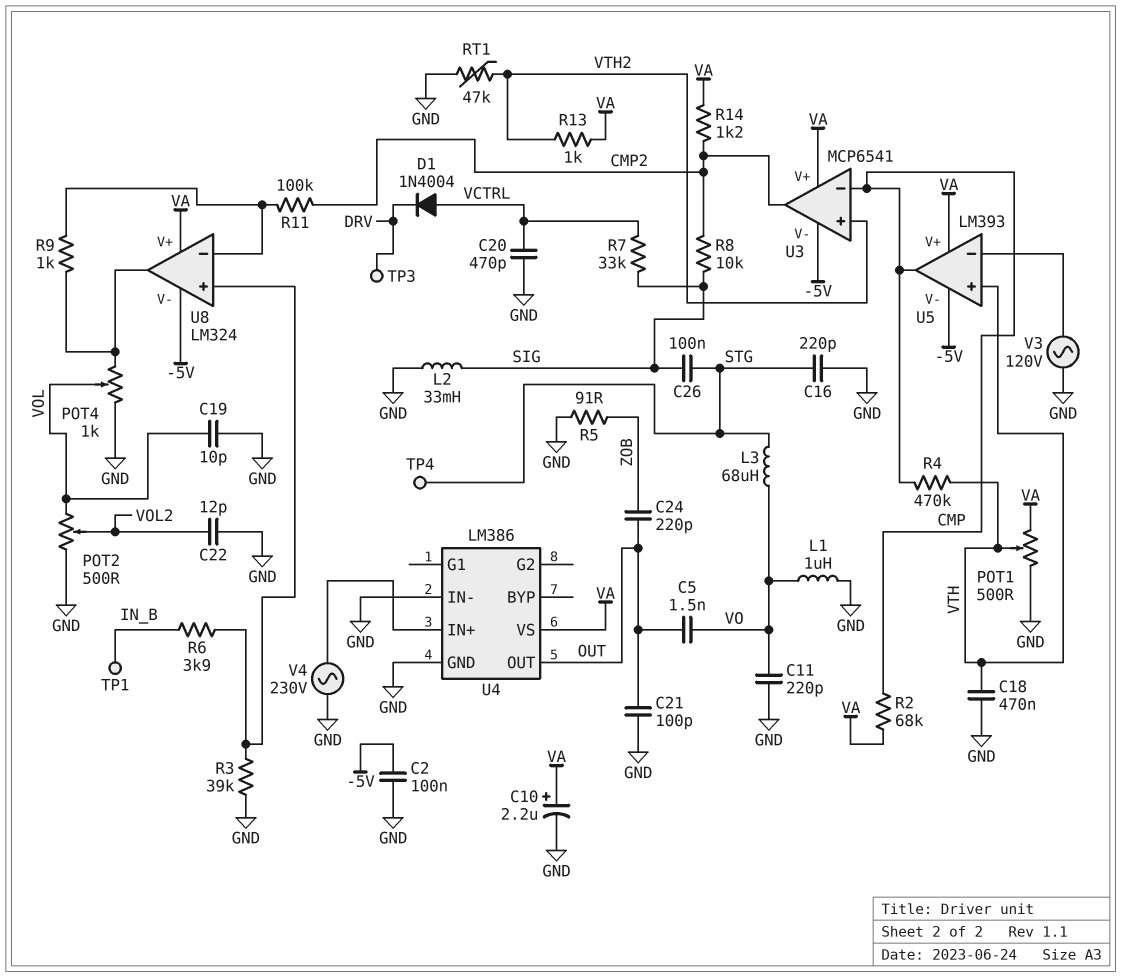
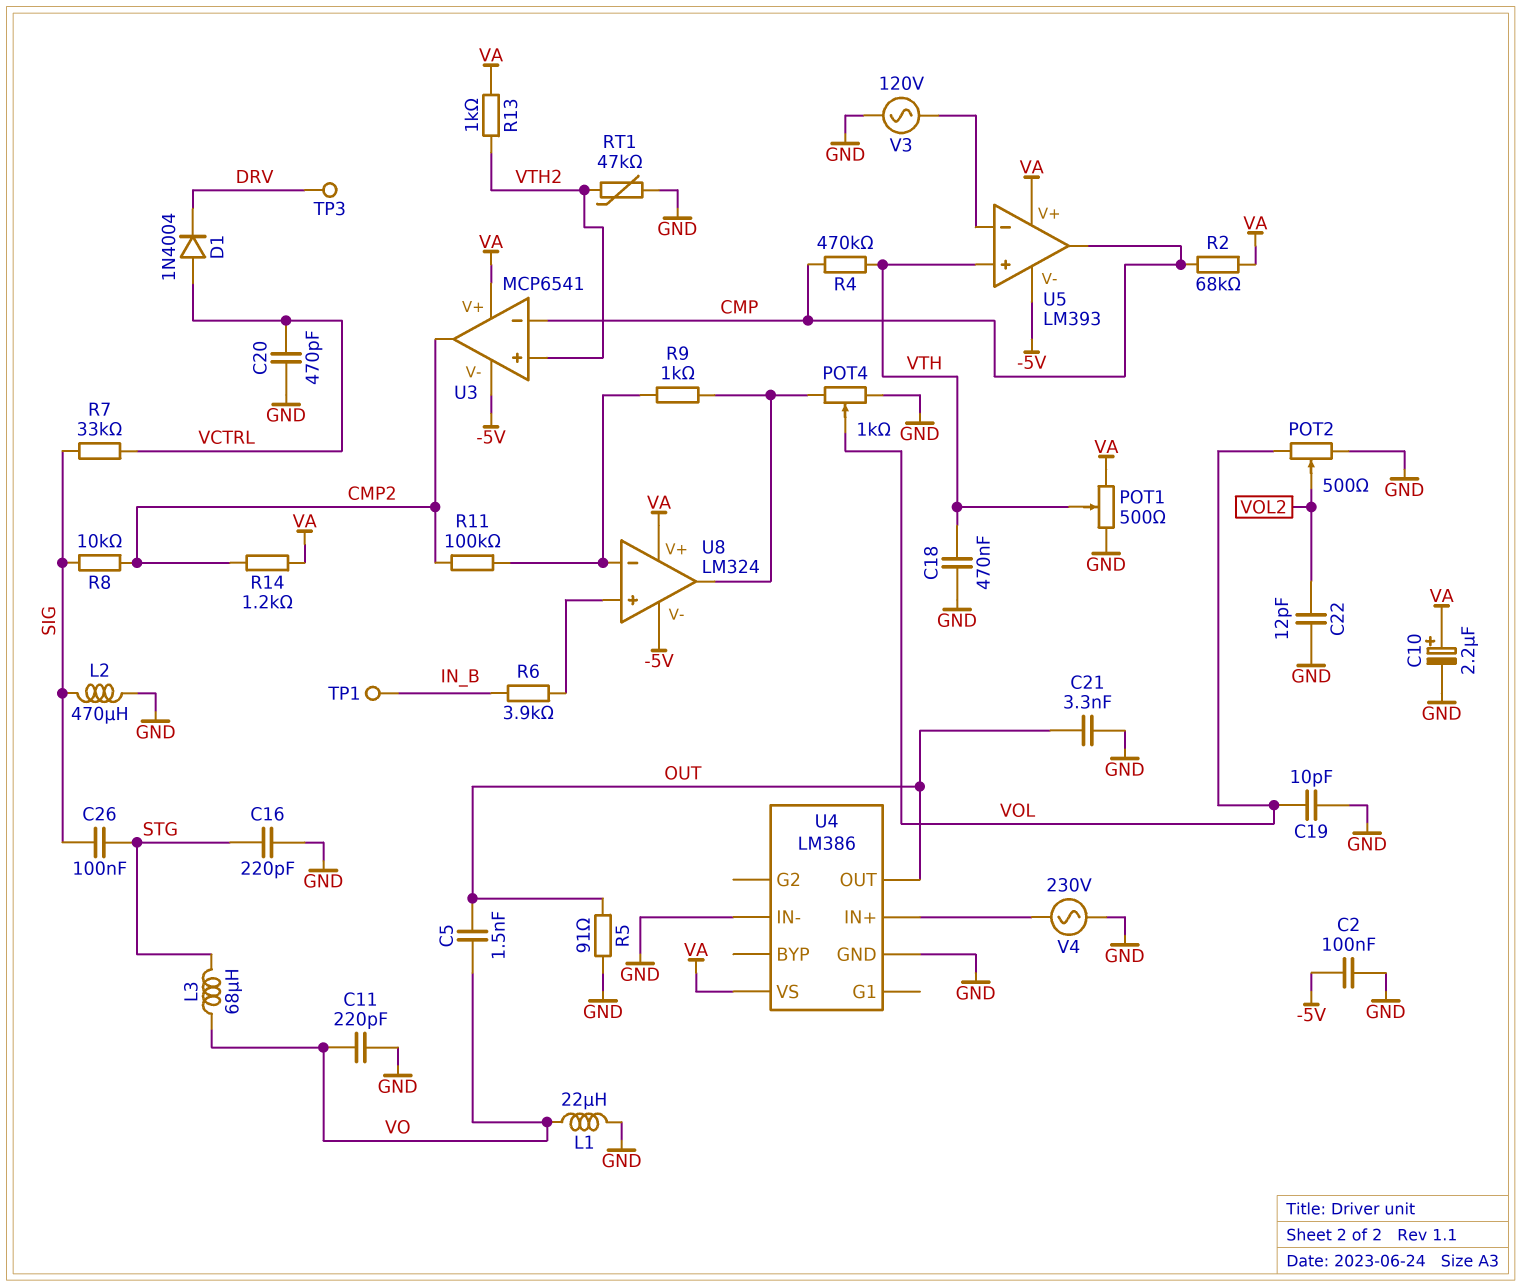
C21: 100pF (GND, OUT) -> 3.3nF (GND, OUT)
C24: 220pF (OUT, ZOB) -> none
L1: 1uH (GND, VO) -> 22uH (GND, VO)
L2: 33mH (GND, SIG) -> 470uH (GND, SIG)
R3: 39k (GND, U8/in+) -> none
R5: 91 (GND, ZOB) -> 91 (GND, OUT)
TP4: test point (STG) -> none

